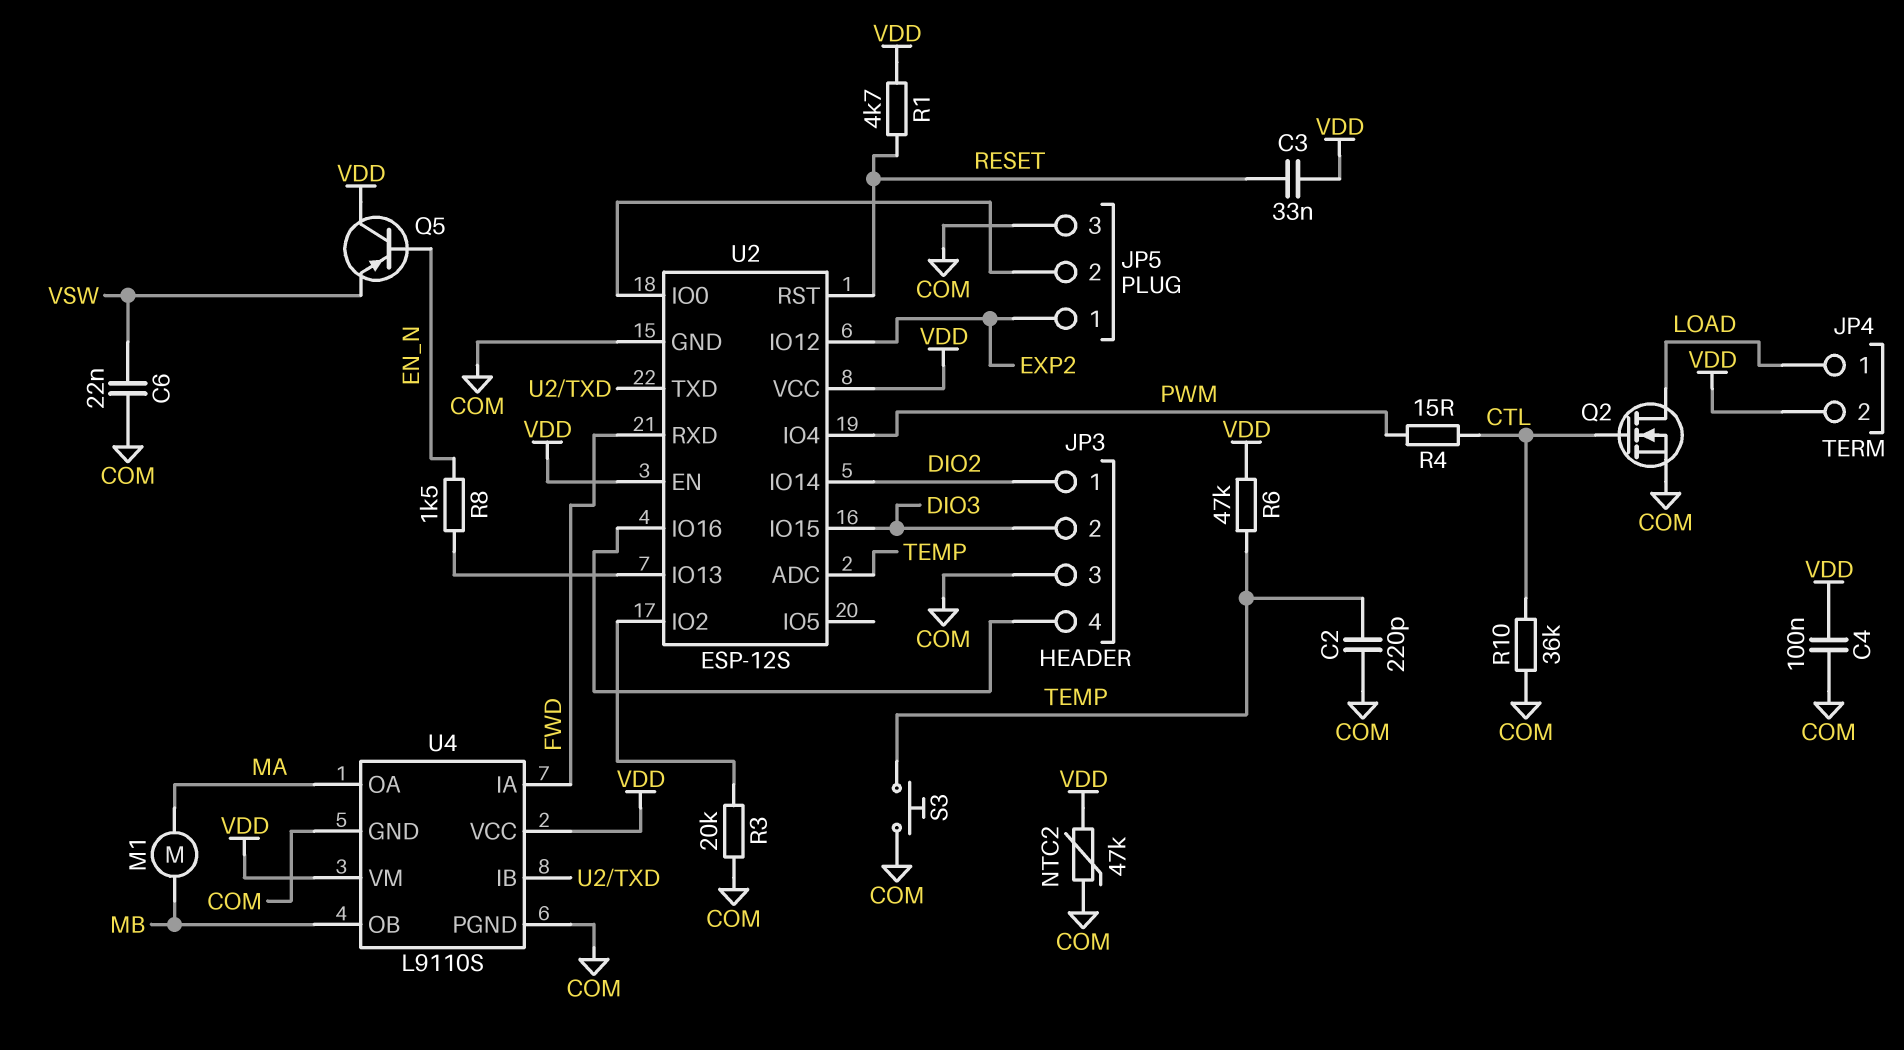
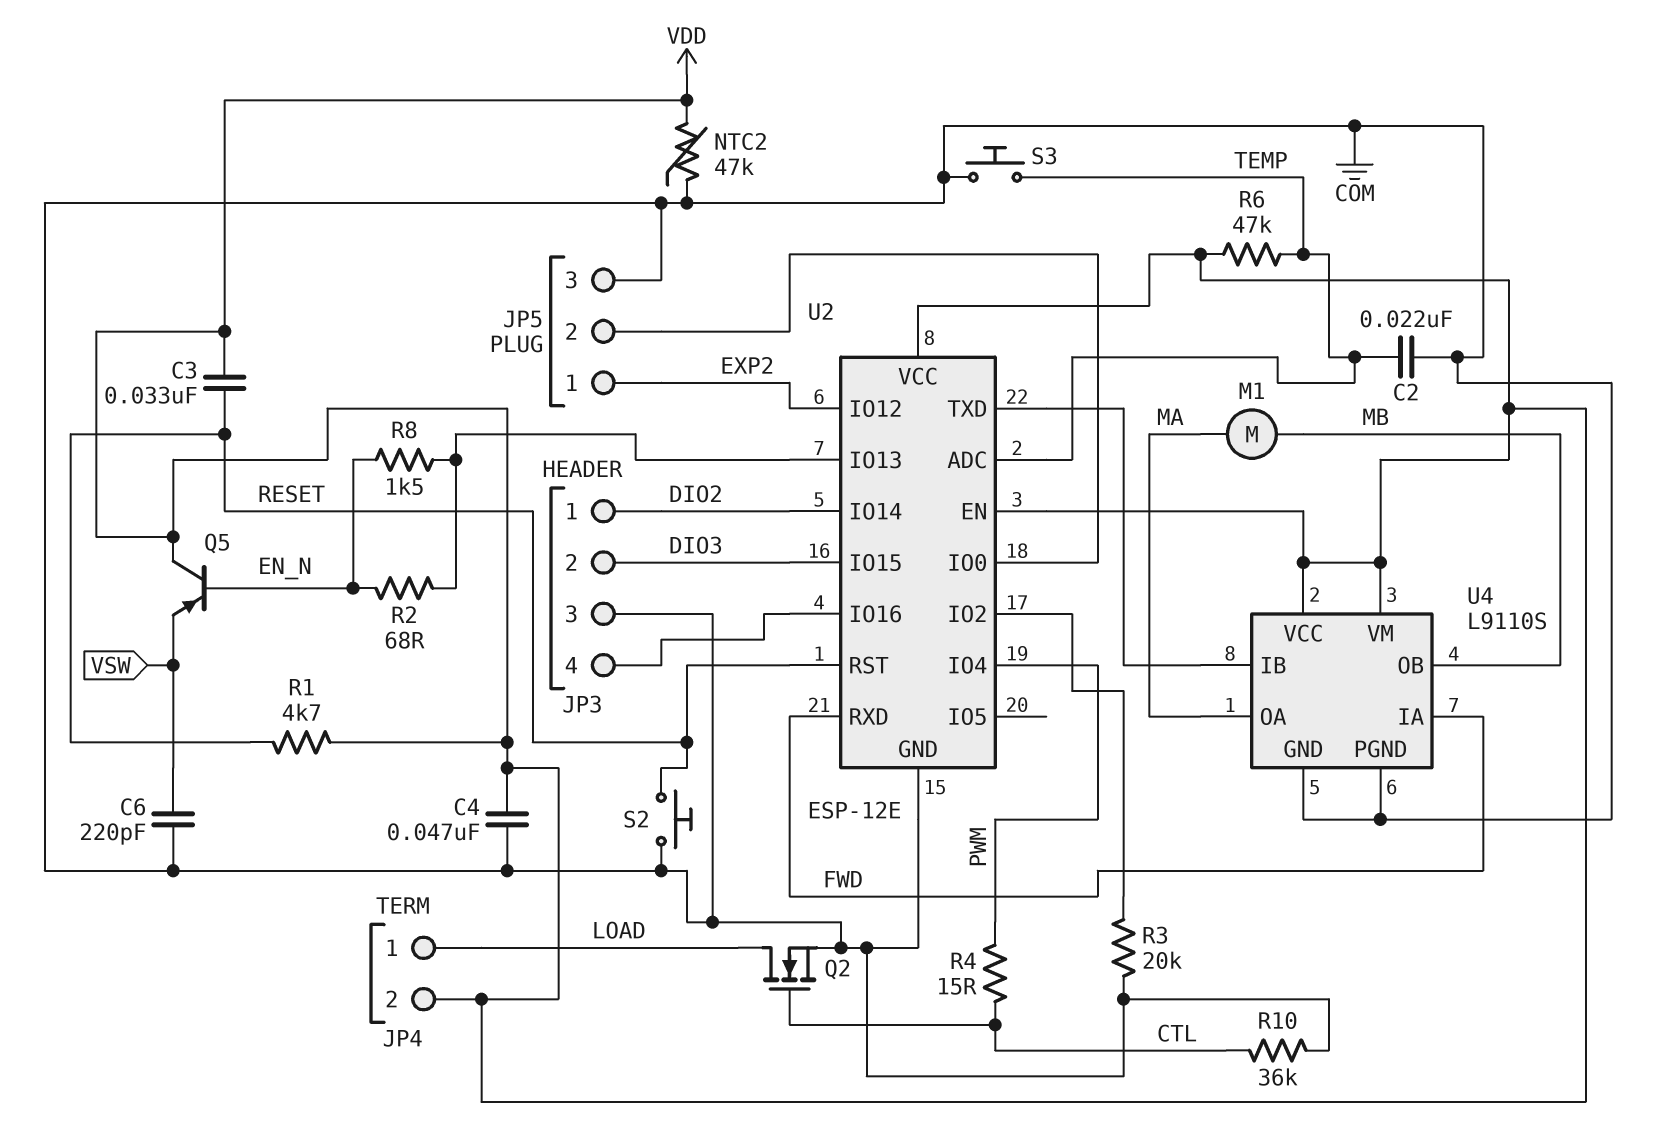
C2: 220pF (COM, TEMP) -> 22nF (COM, TEMP)
C4: 100nF (COM, VDD) -> 47nF (COM, VDD)
C6: 22nF (COM, VSW) -> 220pF (COM, VSW)
R2: none -> 68 (EN_N, U2/IO13)
S2: none -> button (COM, RESET)
U2: ESP-12S -> ESP-12E

